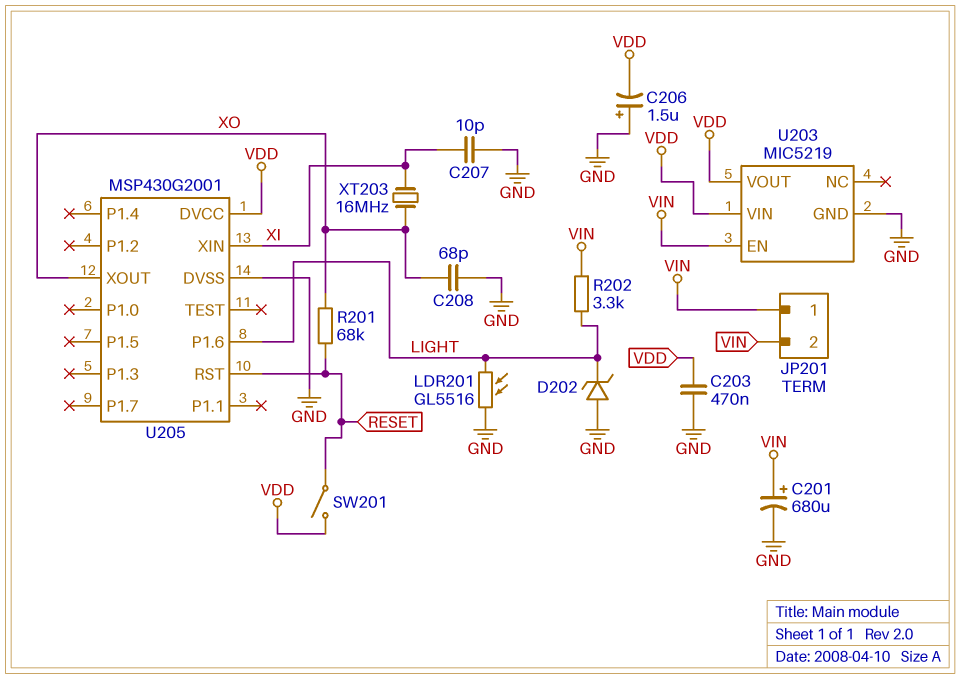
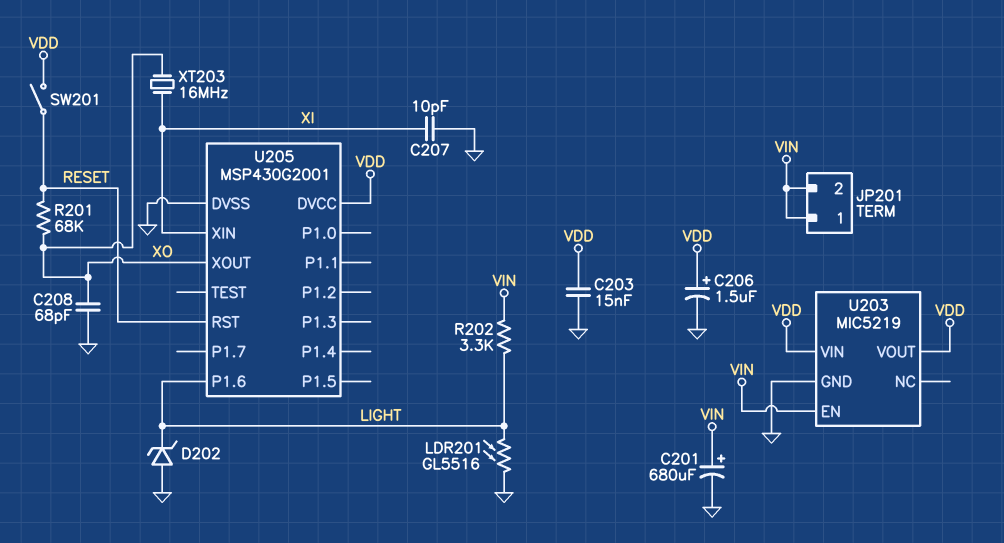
C203: 470nF (GND, VDD) -> 15nF (GND, VDD)
C206: 1.5uF (plus GND, minus VDD) -> 1.5uF (plus VDD, minus GND)

